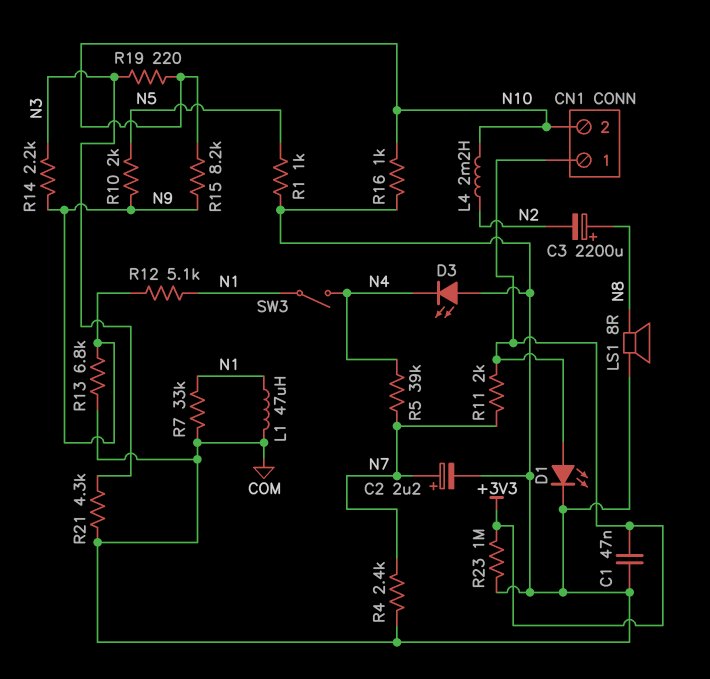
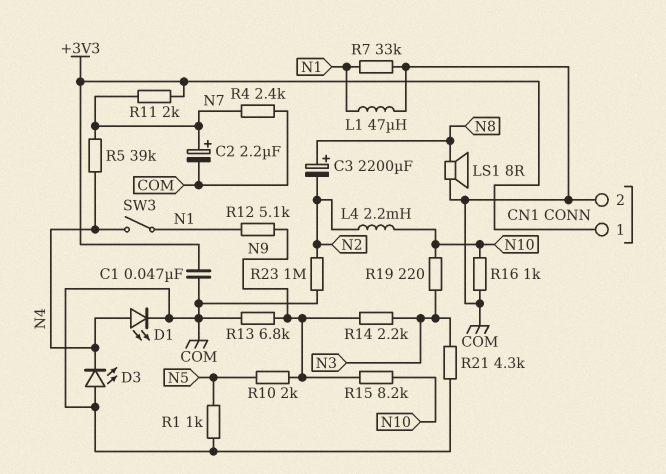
CN1 pin 2: N10 -> COM
D1: LED (A +3V3, K COM) -> LED (A N4, K COM)
R23: 1M (+3V3, COM) -> 1M (COM, N2)

